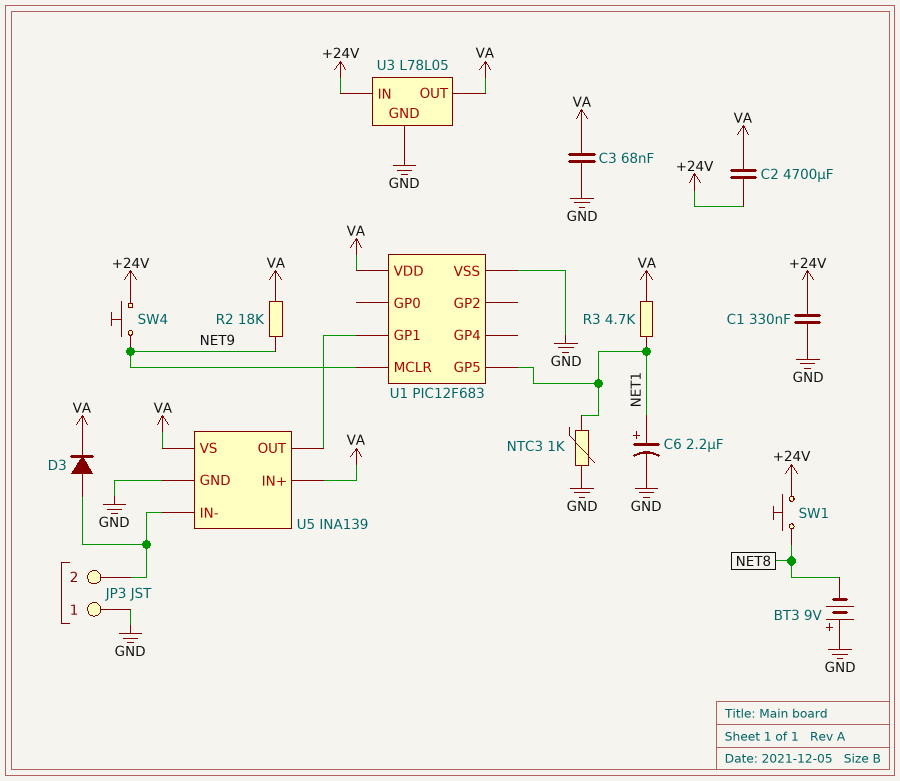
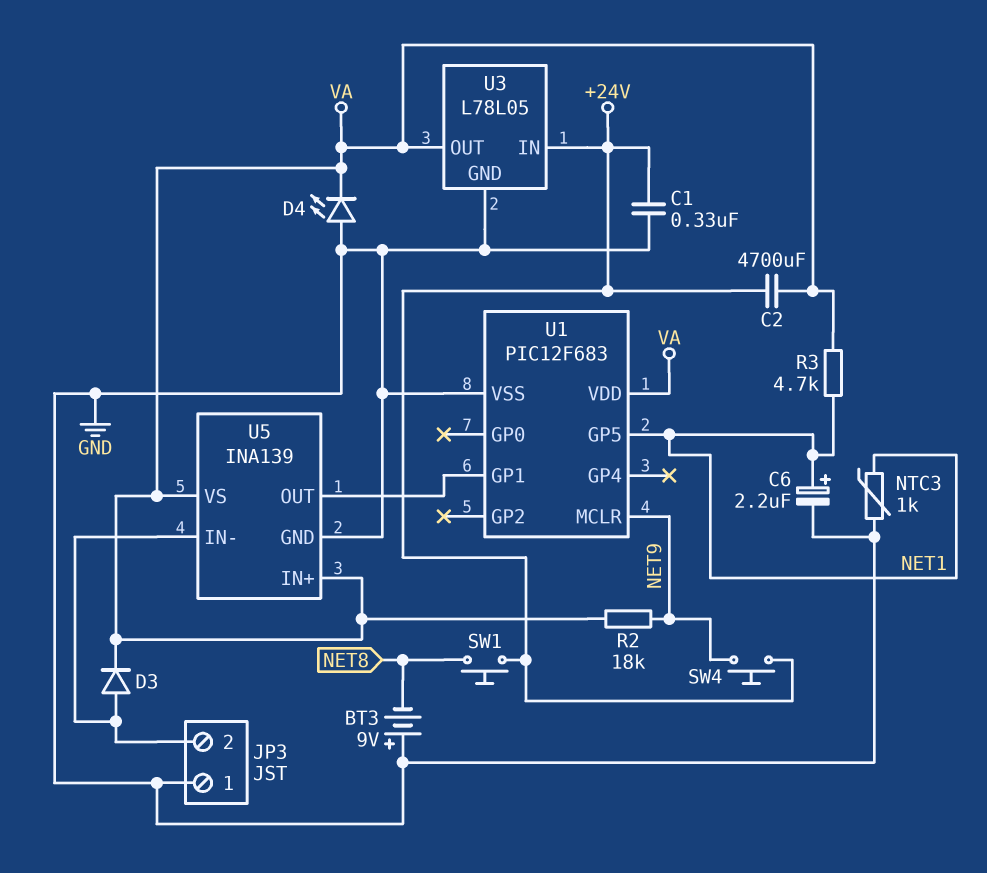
C3: 68nF (GND, VA) -> none
D4: none -> LED (A GND, K VA)

